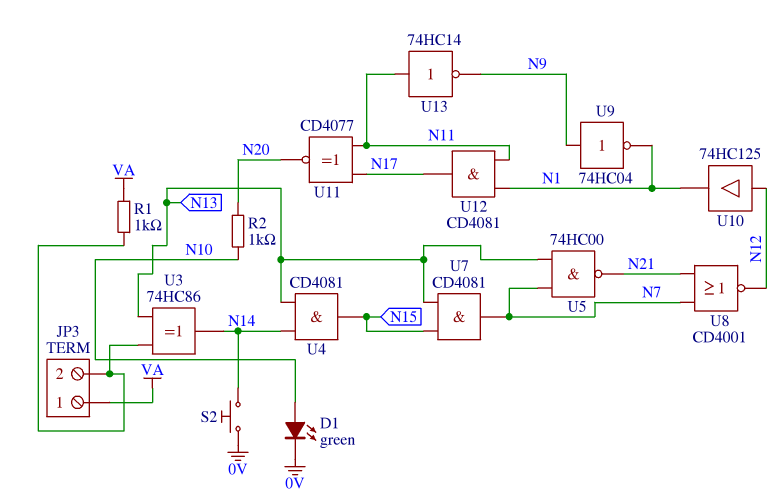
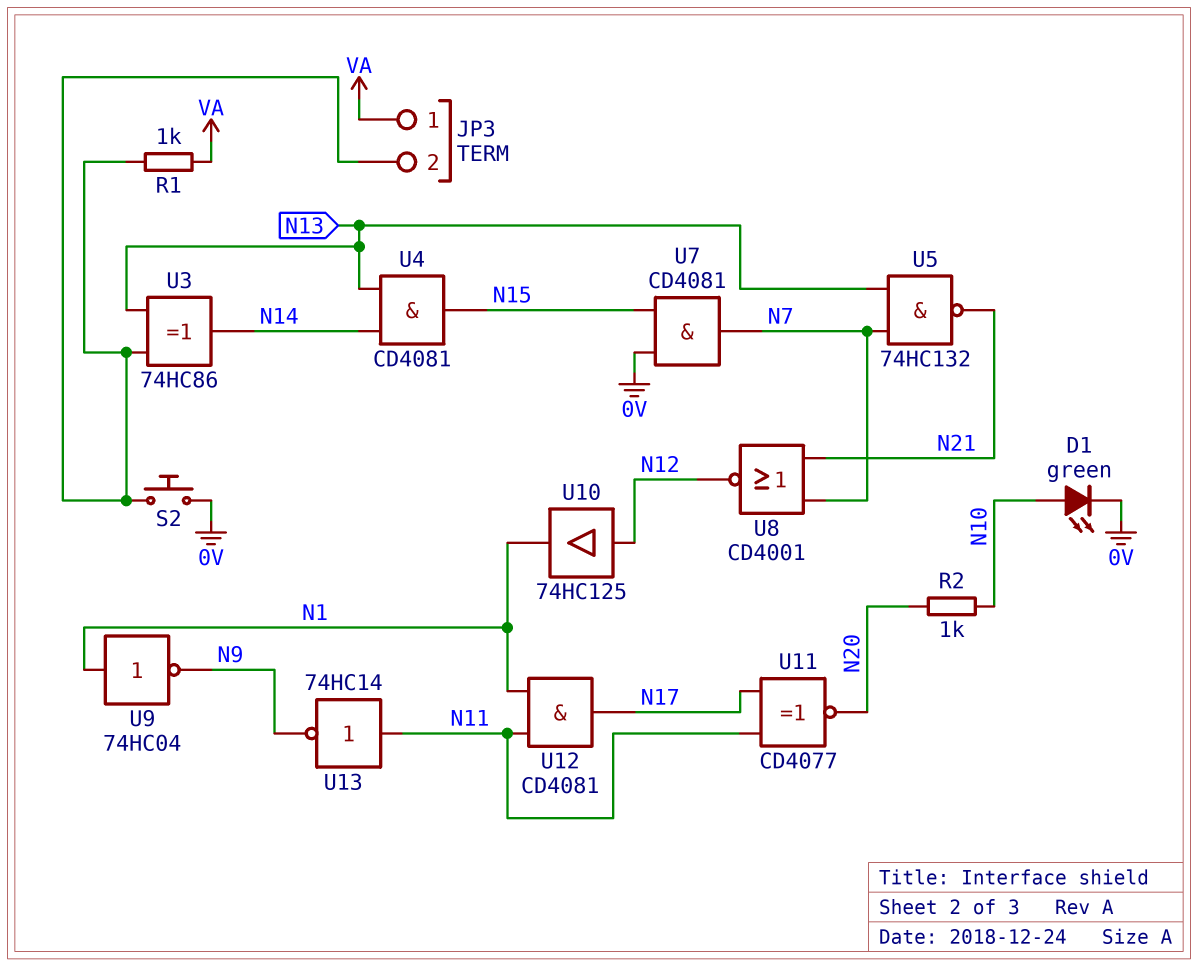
S2: button (0V, N14) -> button (0V, JP3/2)
U5: NAND 74HC00 (in N7, in N13, out N21) -> NAND 74HC132 (in N7, in N13, out N21)
U7: AND CD4081 (in N13, in N15, out N7) -> AND CD4081 (in 0V, in N15, out N7)
U9: NOT 74HC04 (in N9, out N1) -> NOT 74HC04 (in N1, out N9)

